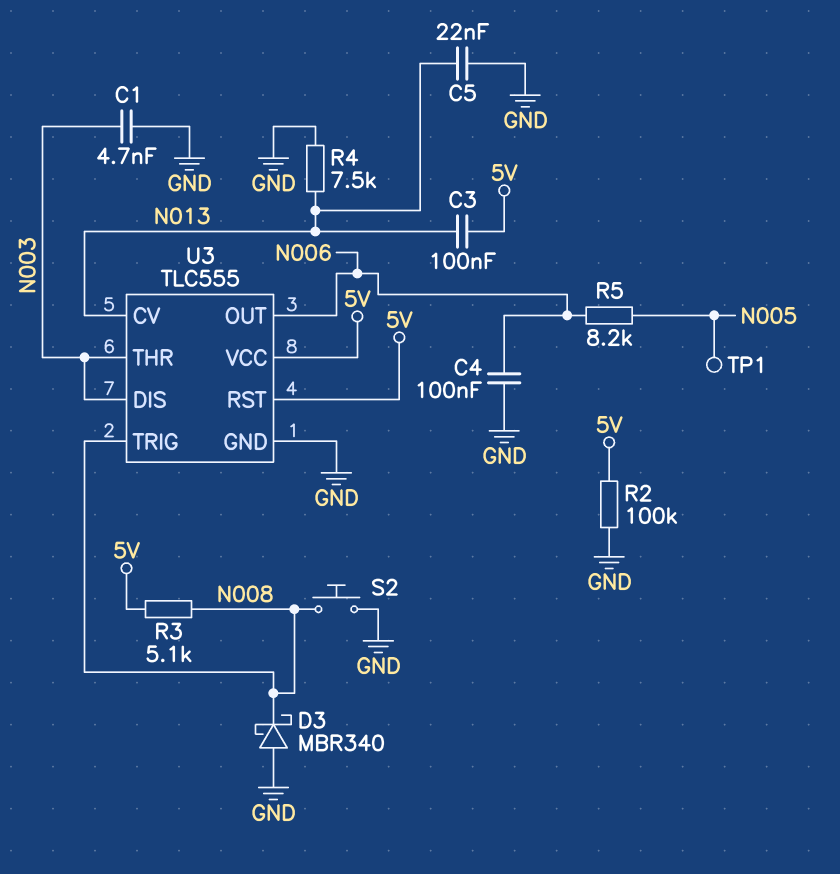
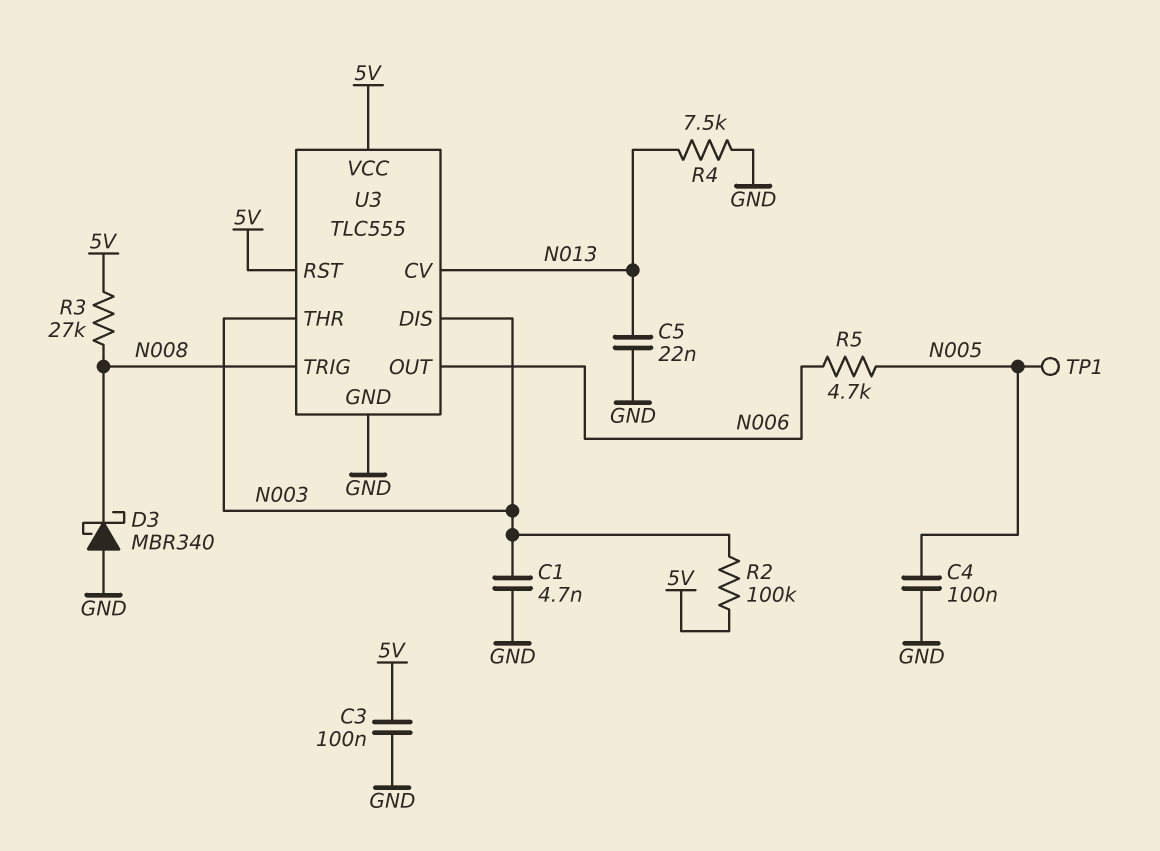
C3: 100nF (5V, N013) -> 100nF (5V, GND)
C4: 100nF (GND, N006) -> 100nF (GND, N005)
R2: 100k (5V, GND) -> 100k (5V, N003)
R3: 5.1k (5V, N008) -> 27k (5V, N008)
R5: 8.2k (N005, N006) -> 4.7k (N005, N006)
S2: button (GND, N008) -> none

